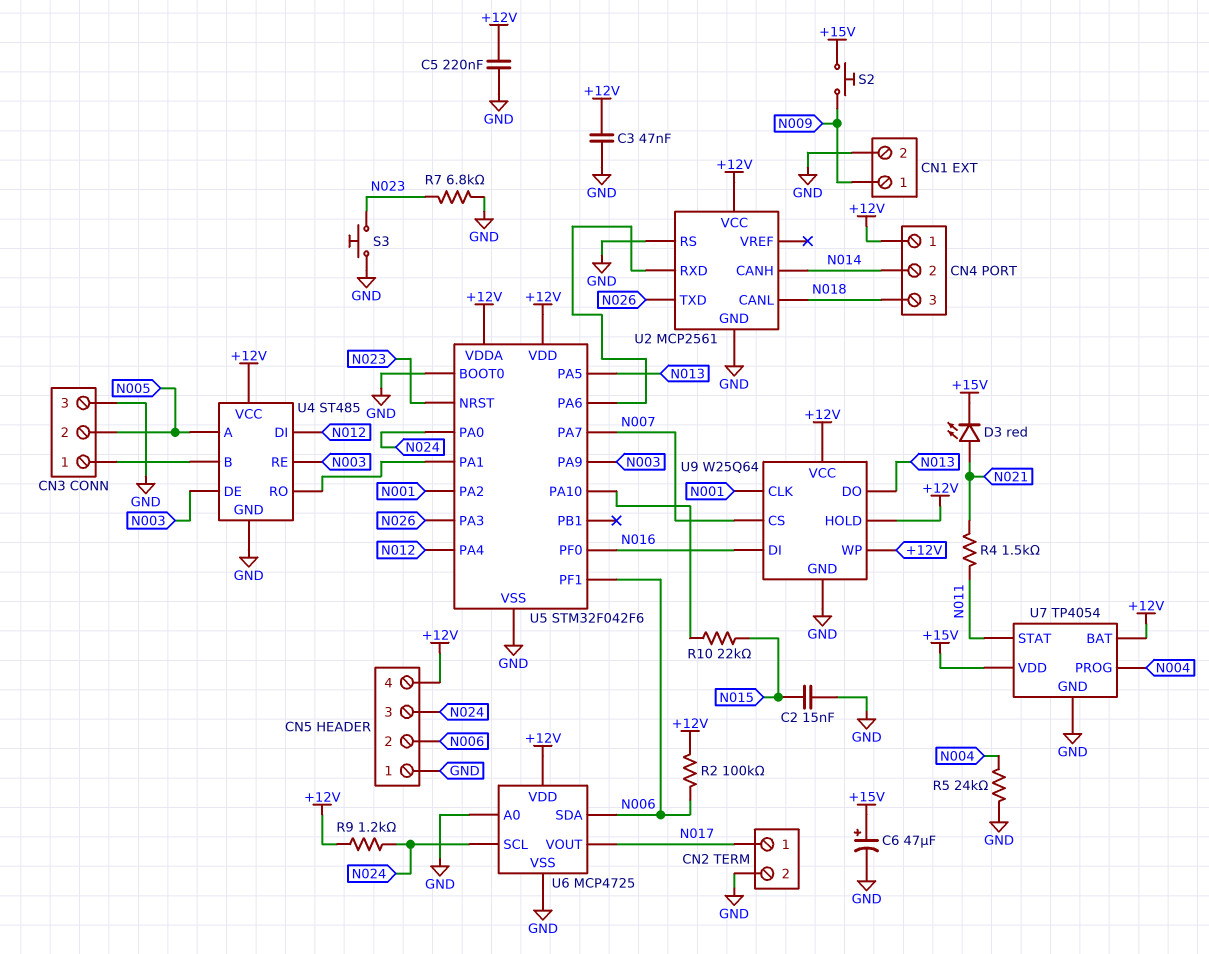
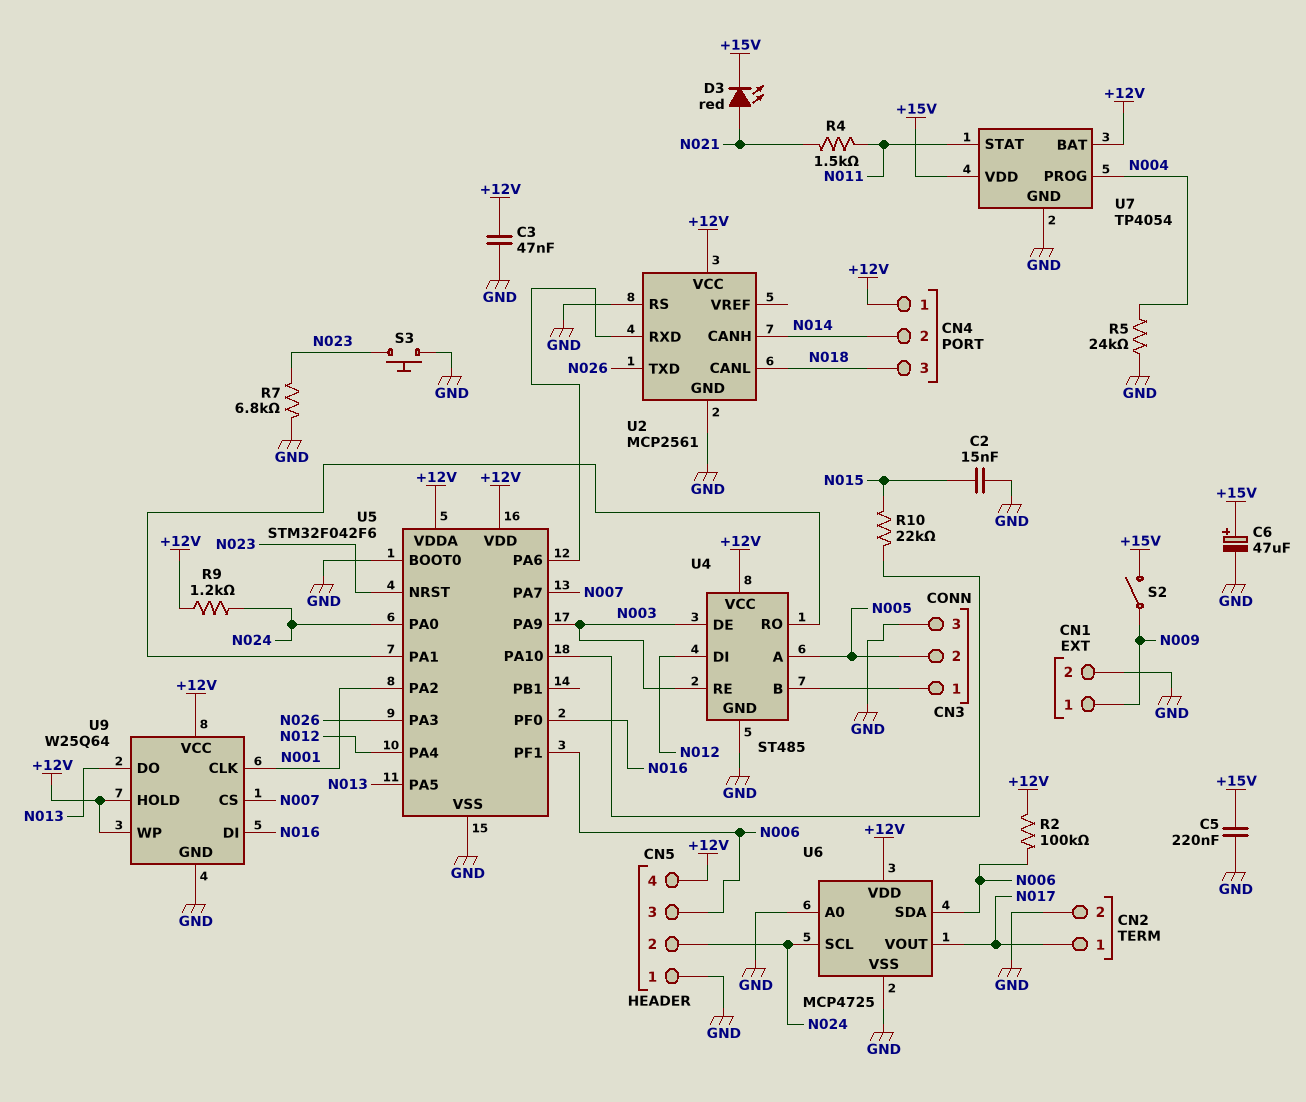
C5: 220nF (+12V, GND) -> 220nF (+15V, GND)
CN5 pin 2: N006 -> N024
CN5 pin 3: N024 -> N006
S2: button (+15V, N009) -> switch (+15V, N009)

